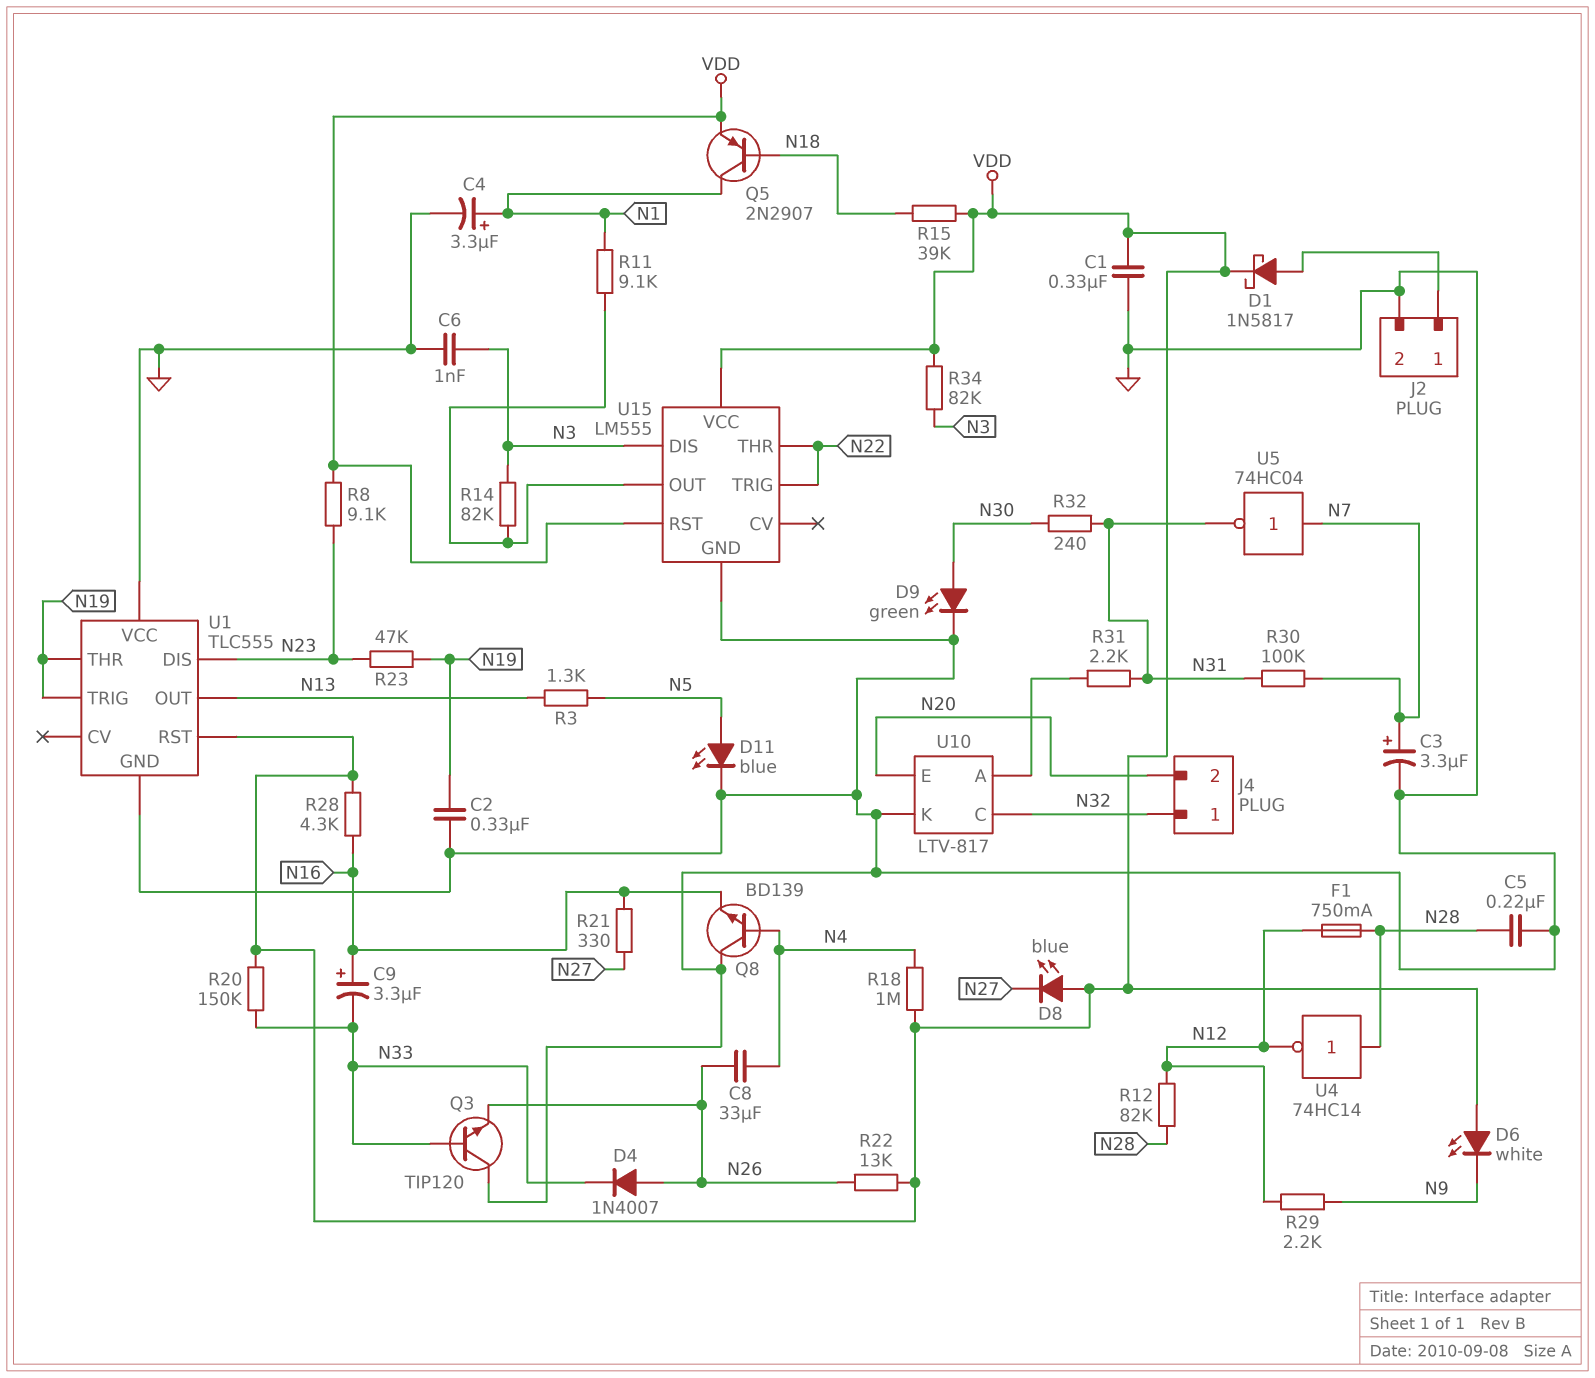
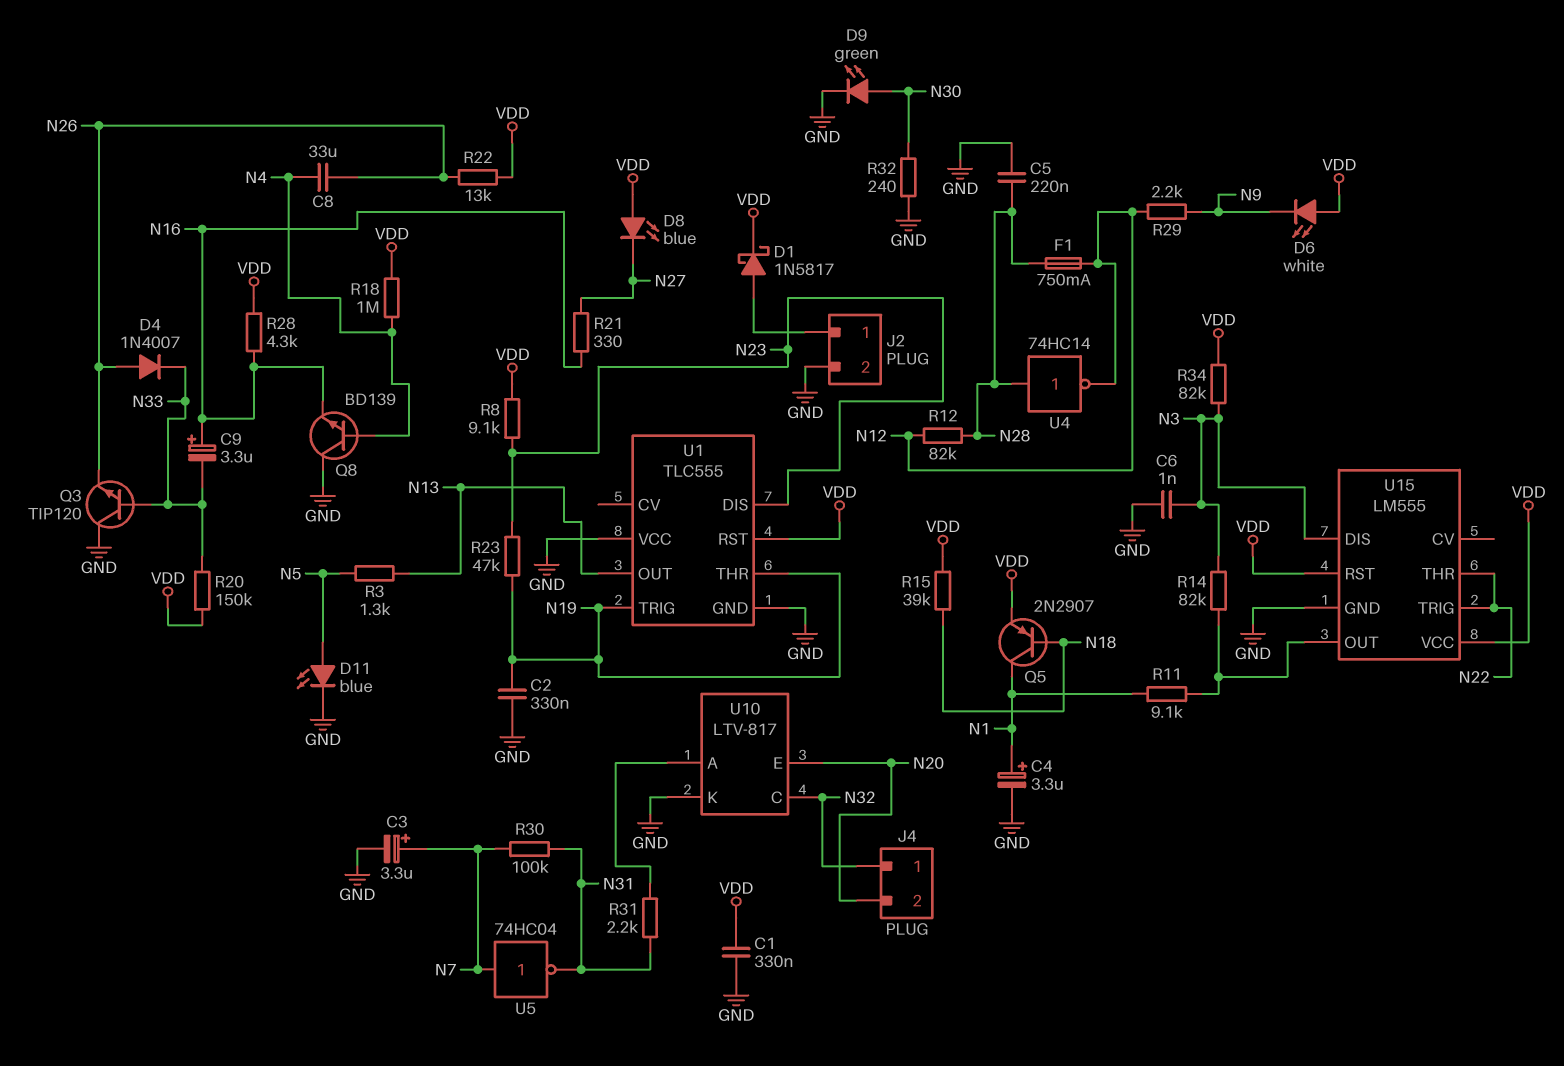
R32: 240 (N30, N31) -> 240 (GND, N30)

